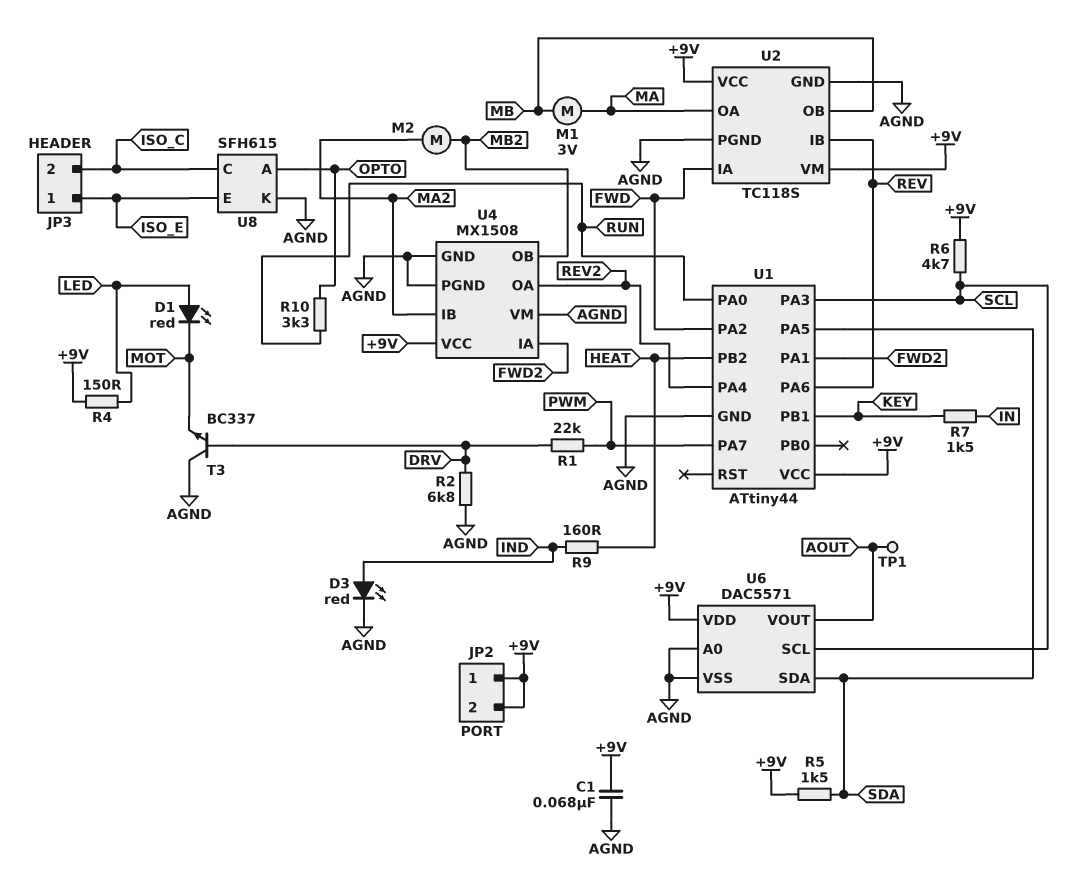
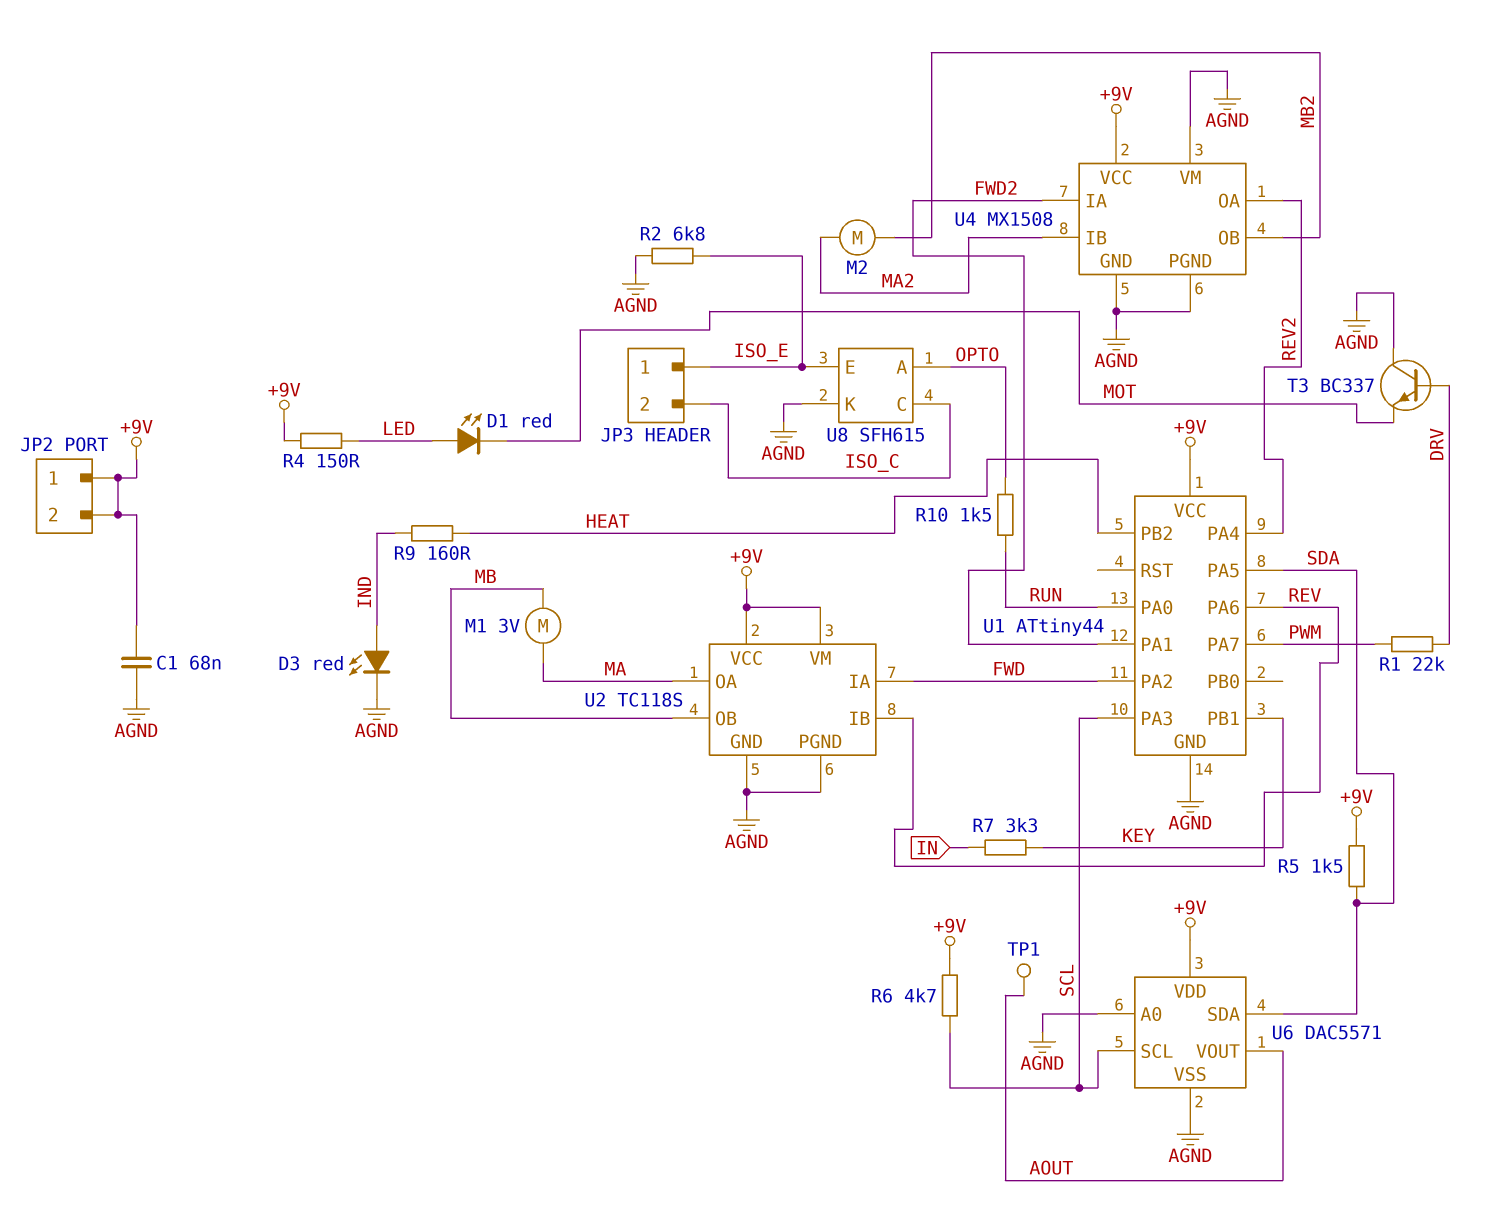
R2: 6.8k (AGND, DRV) -> 6.8k (AGND, ISO_E)
R7: 1.5k (IN, KEY) -> 3.3k (IN, KEY)
R10: 3.3k (OPTO, RUN) -> 1.5k (OPTO, RUN)

